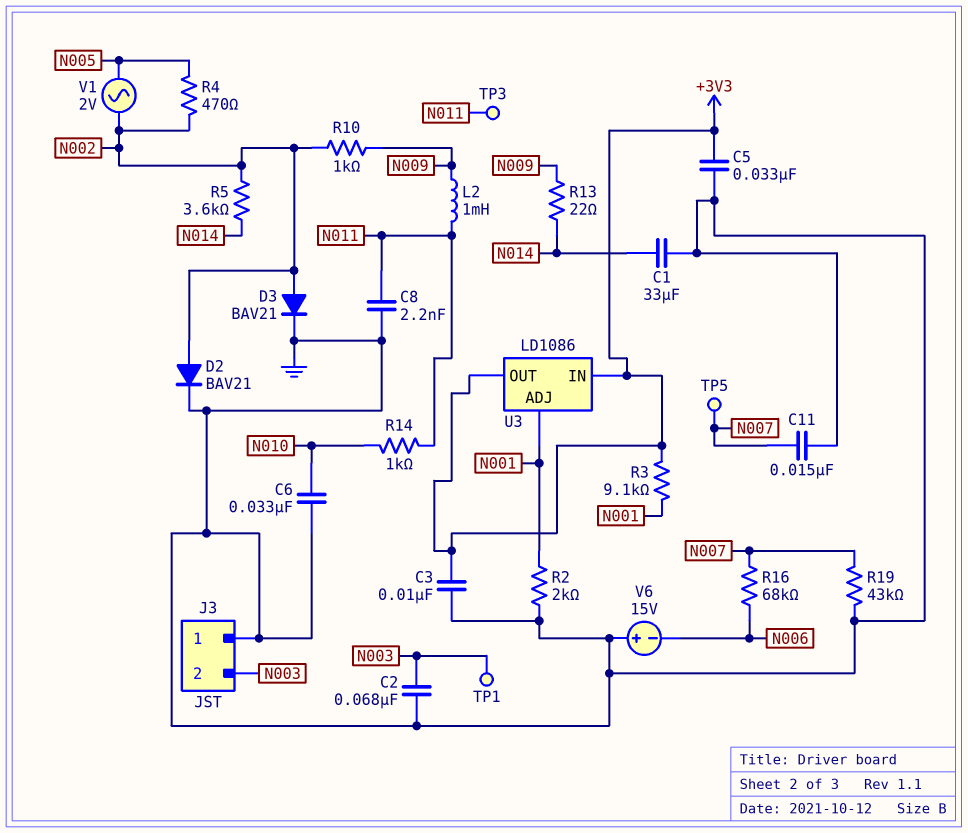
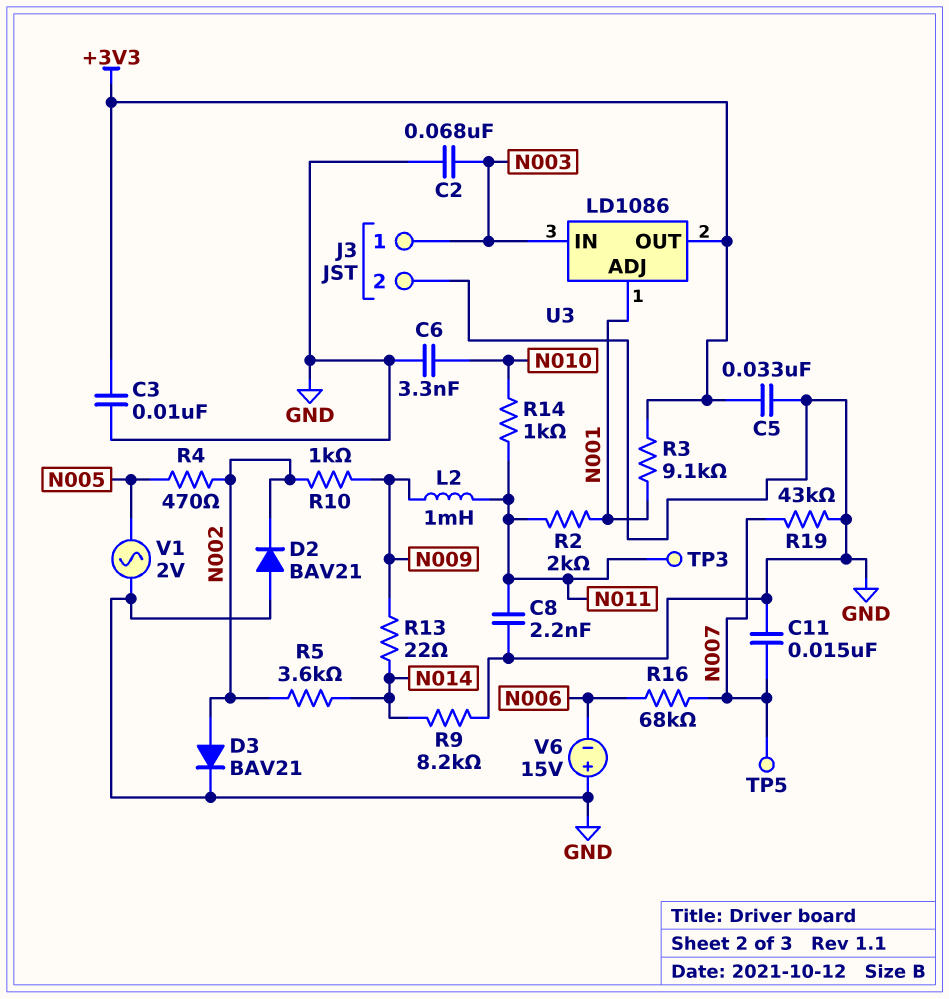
C1: 33uF (GND, N014) -> none
C6: 33nF (GND, N010) -> 3.3nF (GND, N010)
D2: diode BAV21 (A N002, K GND) -> diode BAV21 (A GND, K N002)
J3 pin 1: GND -> N003
J3 pin 2: N003 -> GND
R2: 2k (GND, N001) -> 2k (N001, N011)
R9: none -> 8.2k (GND, N014)
TP1: test point (N003) -> none
U3 pin IN: +3V3 -> N003
V1: AC 2V (N002, N005) -> AC 2V (GND, N005)

